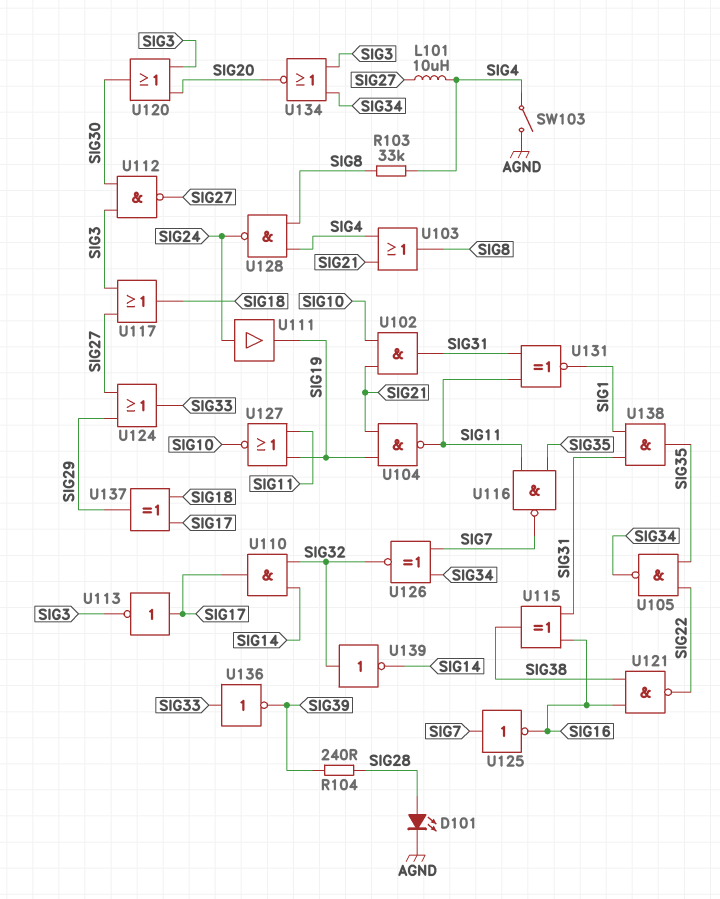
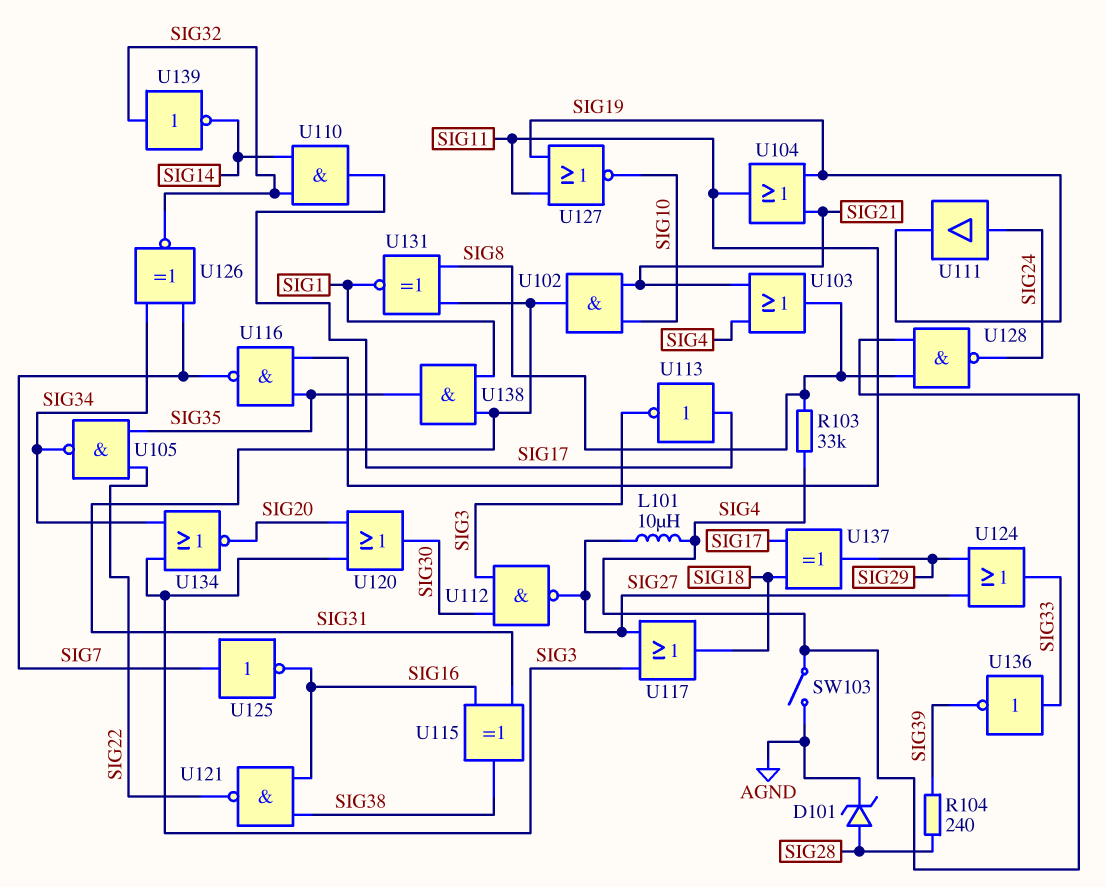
D101: LED (A SIG28, K AGND) -> zener (A SIG28, K AGND)
U104: NAND (in SIG19, in SIG21, out SIG11) -> OR (in SIG19, in SIG21, out SIG11)
U131: XNOR (in SIG11, in SIG31, out SIG1) -> XNOR (in SIG8, in SIG31, out SIG1)

